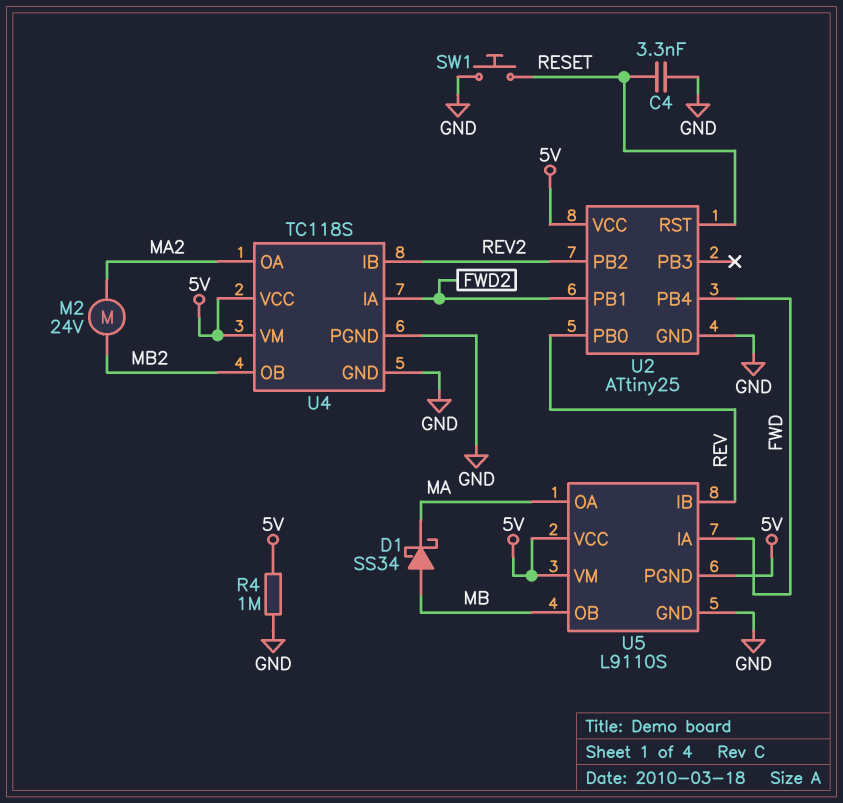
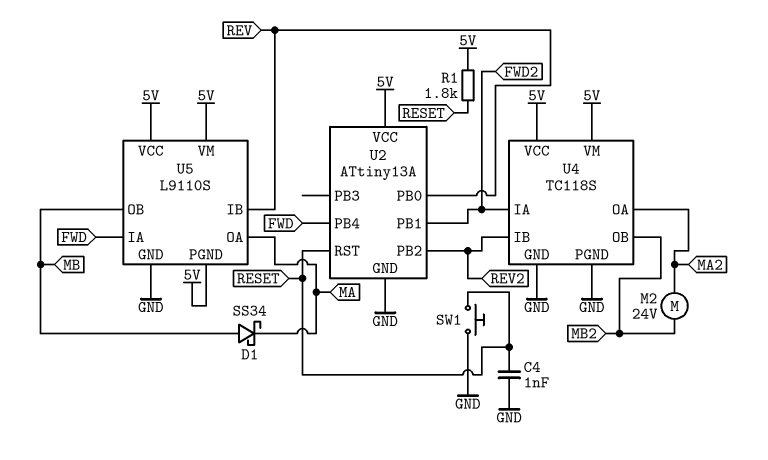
C4: 3.3nF (GND, RESET) -> 1nF (GND, RESET)
R1: none -> 1.8k (5V, RESET)
R4: 1M (5V, GND) -> none
U2: ATtiny25 -> ATtiny13A

